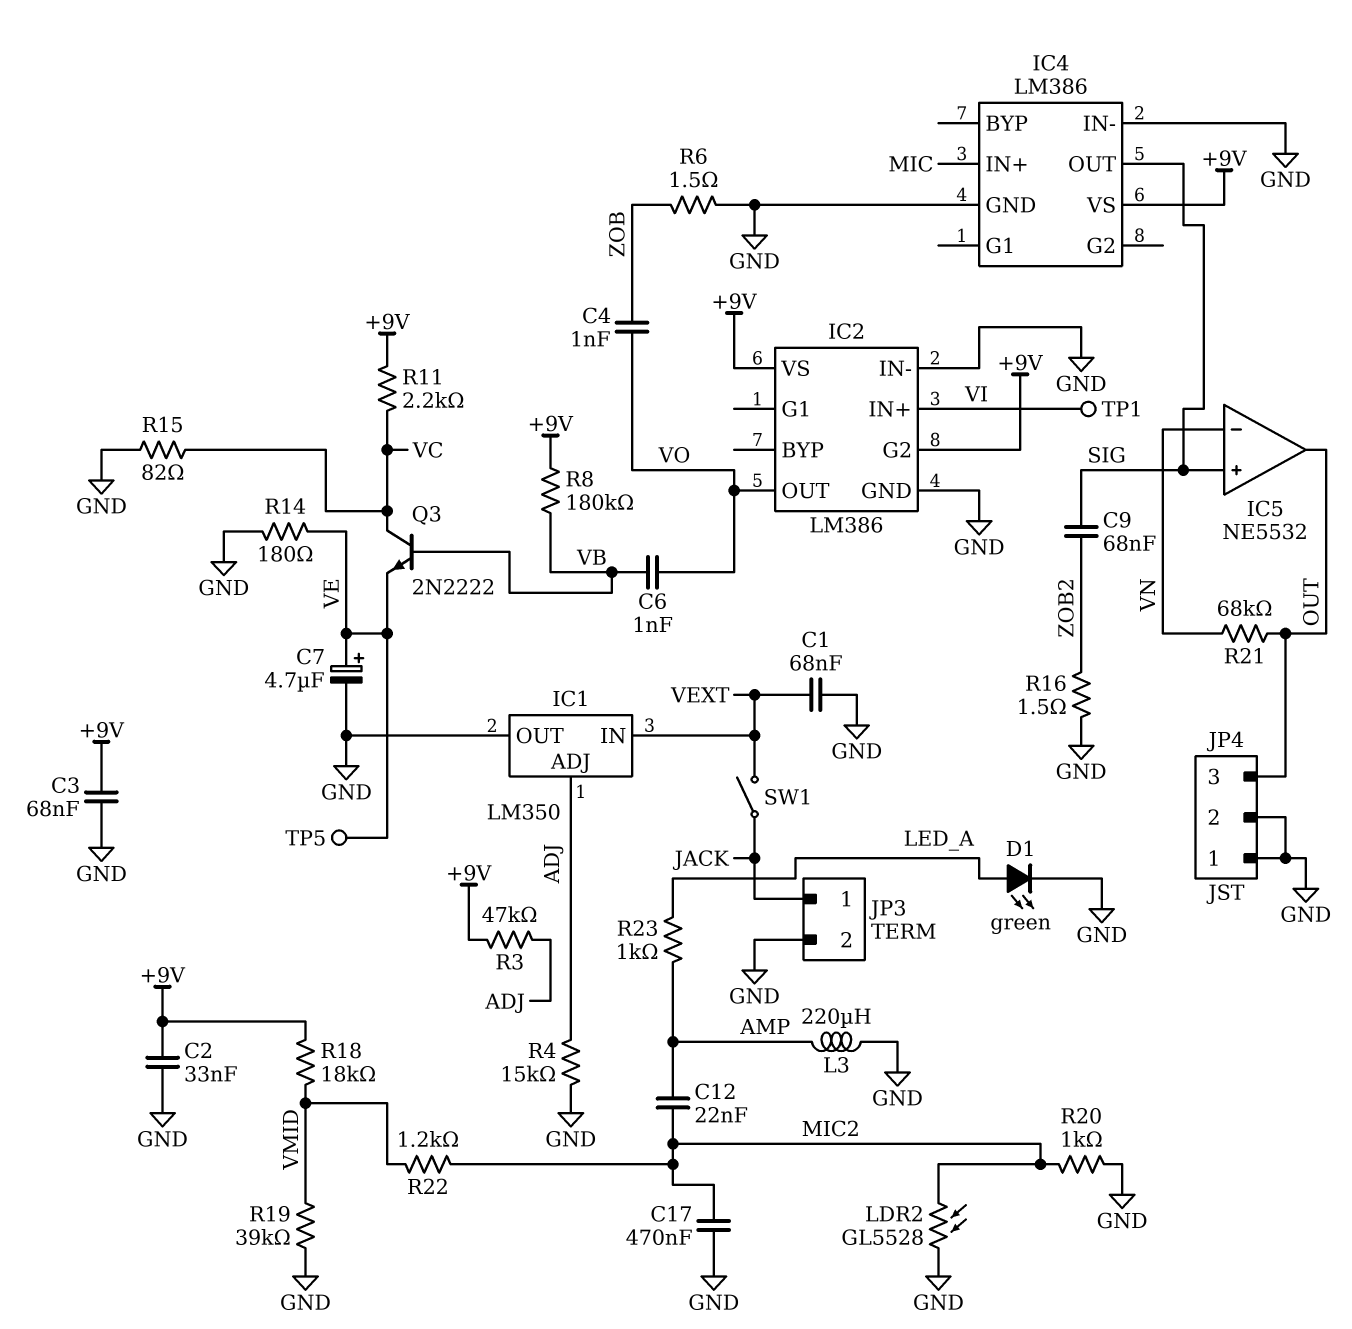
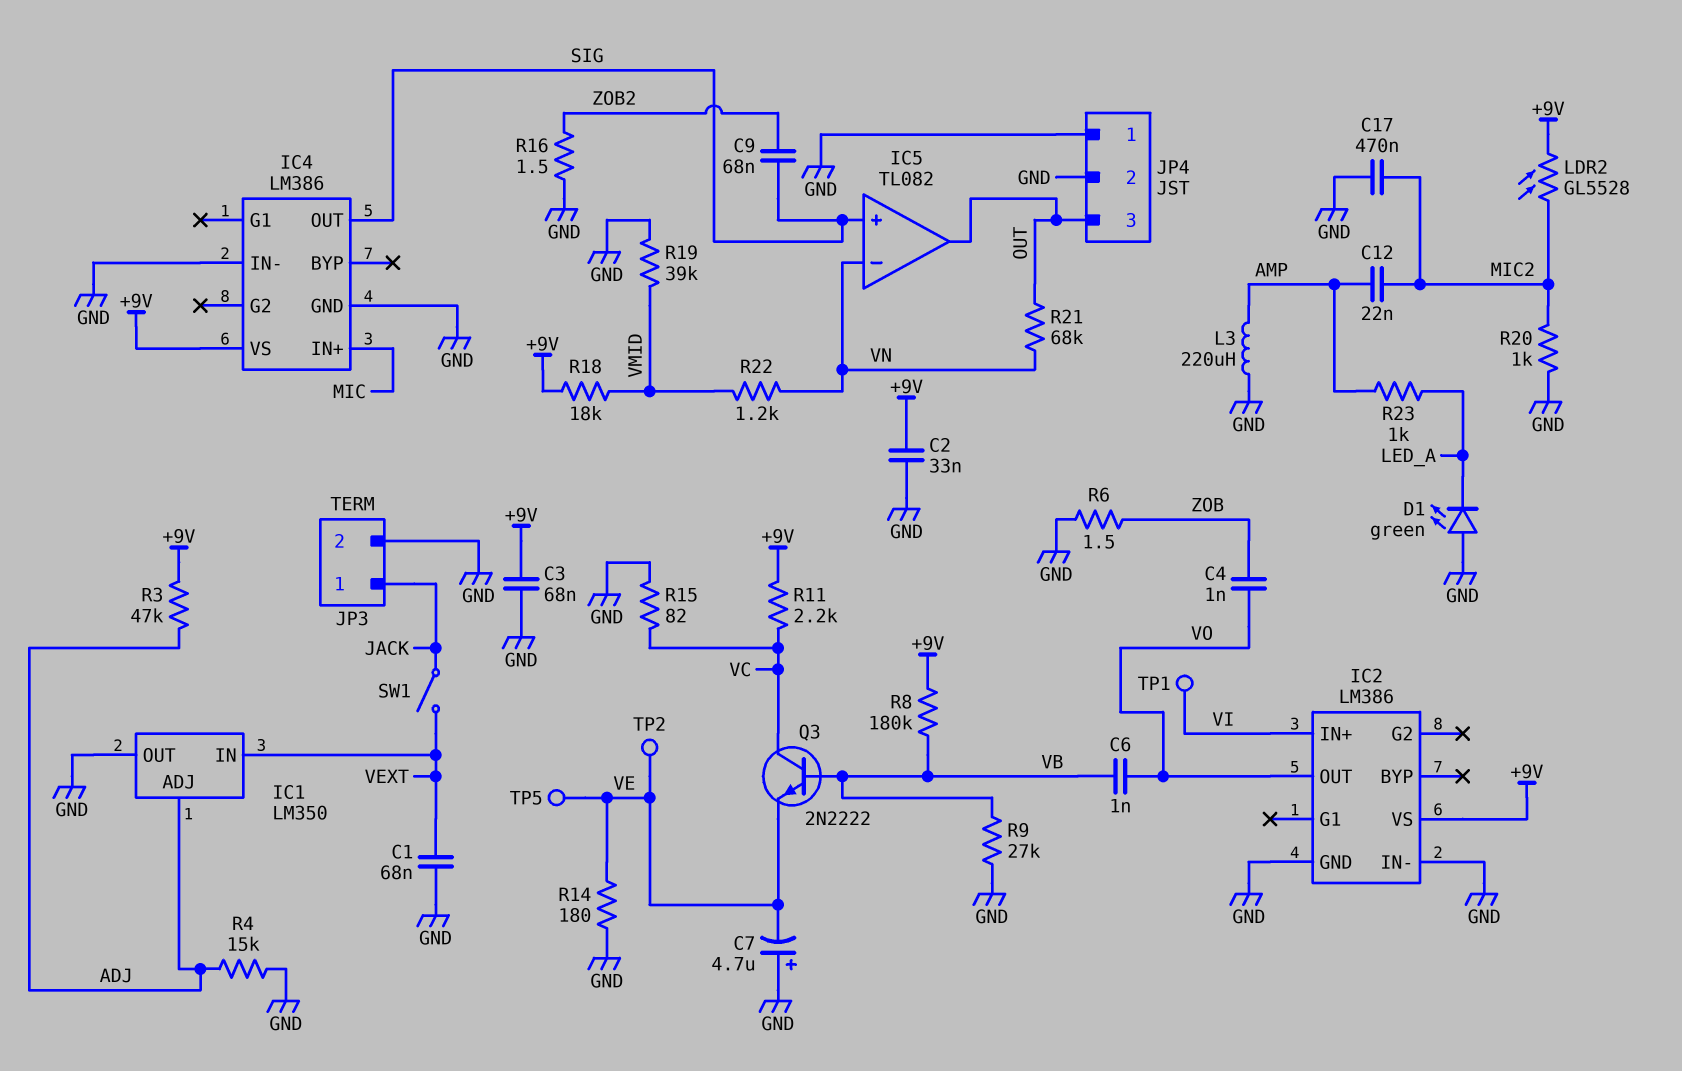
C7: 4.7uF (plus VE, minus GND) -> 4.7uF (plus GND, minus VE)
D1: LED green (A LED_A, K GND) -> LED green (A GND, K LED_A)
IC2 pin G2: +9V -> none
IC5: NE5532 -> TL082
LDR2: GL5528 (GND, MIC2) -> GL5528 (+9V, MIC2)
R9: none -> 27k (GND, VB)
R22: 1.2k (MIC2, VMID) -> 1.2k (VMID, VN)
TP2: none -> test point (VE)

